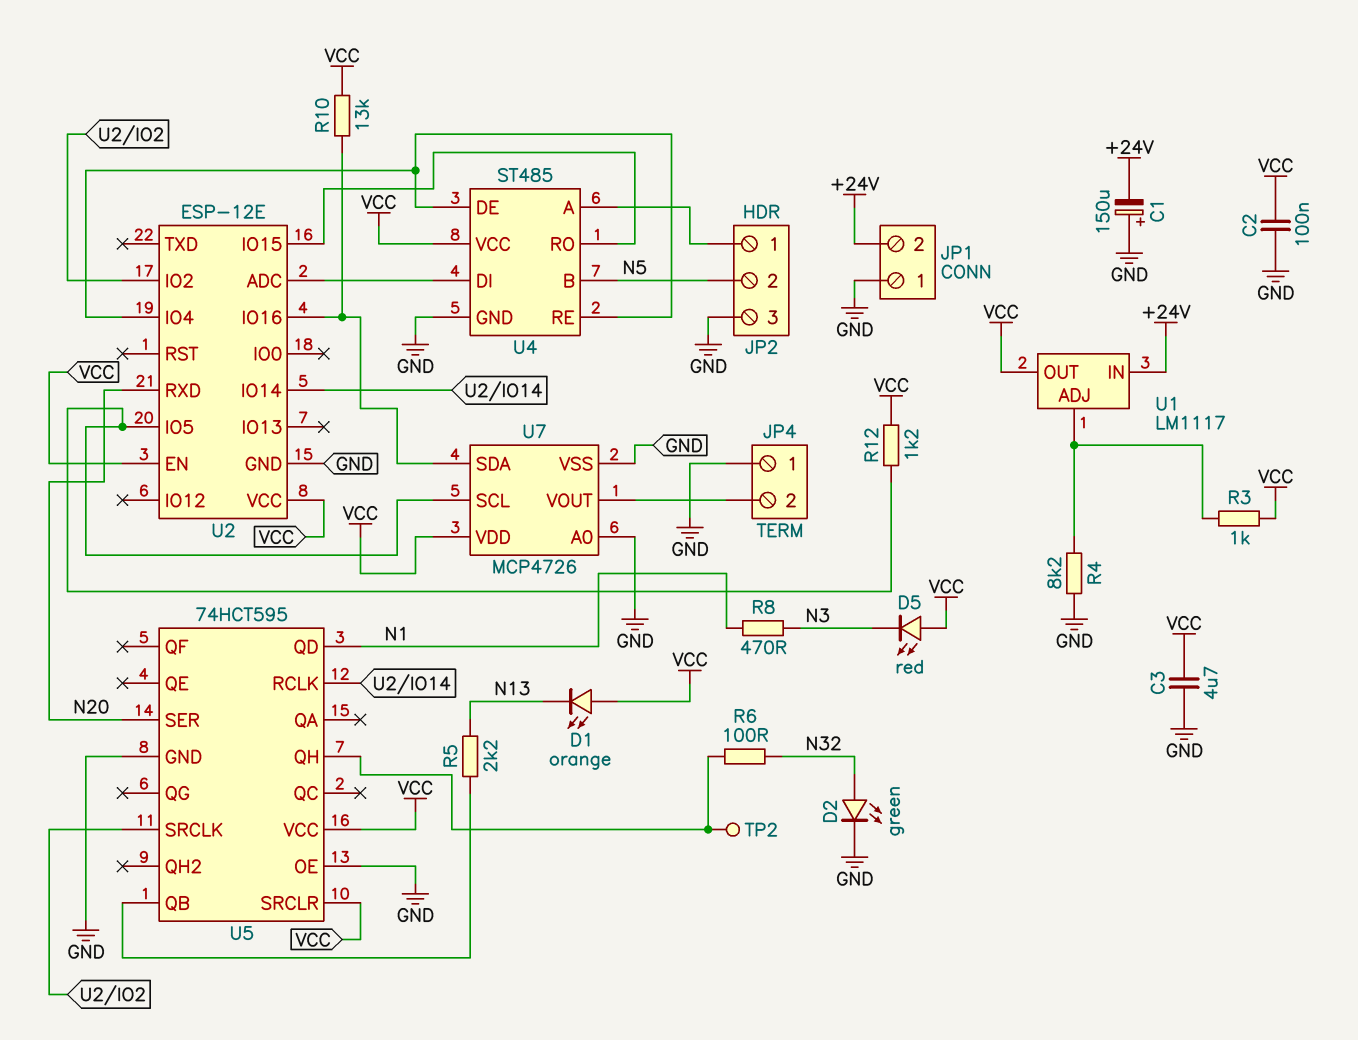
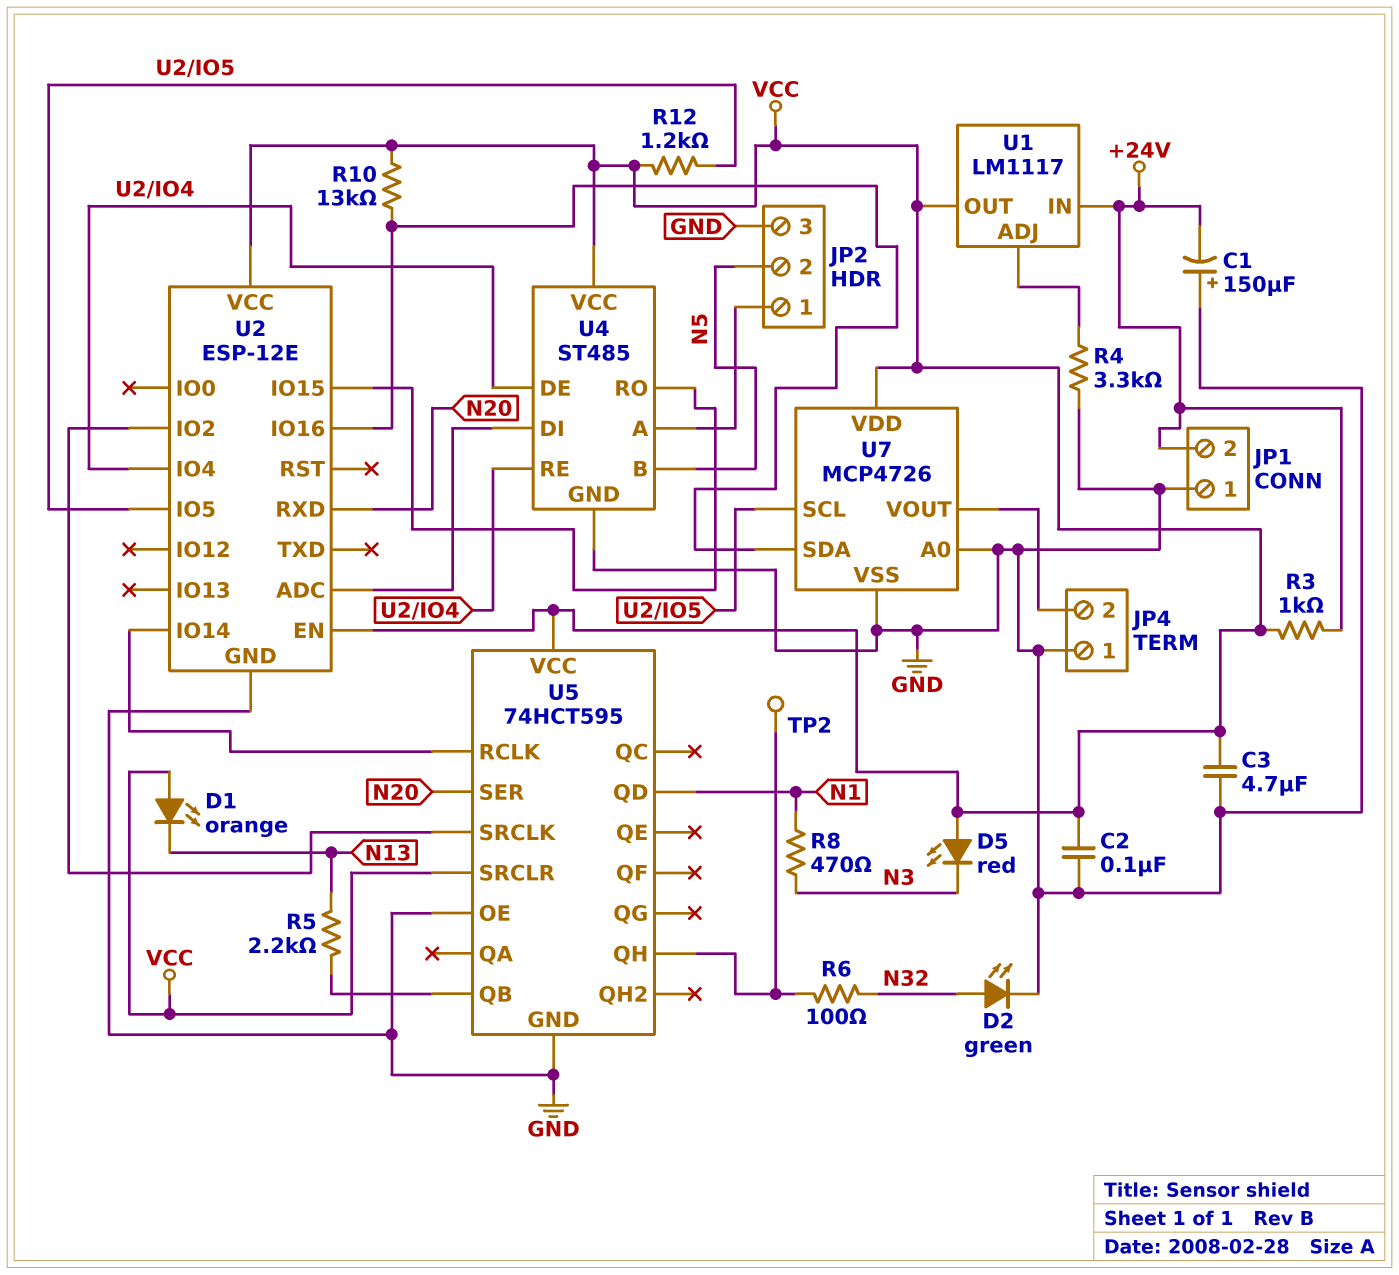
R3: 1k (U1/ADJ, VCC) -> 1k (+24V, VCC)
R4: 8.2k (GND, U1/ADJ) -> 3.3k (GND, U1/ADJ)

